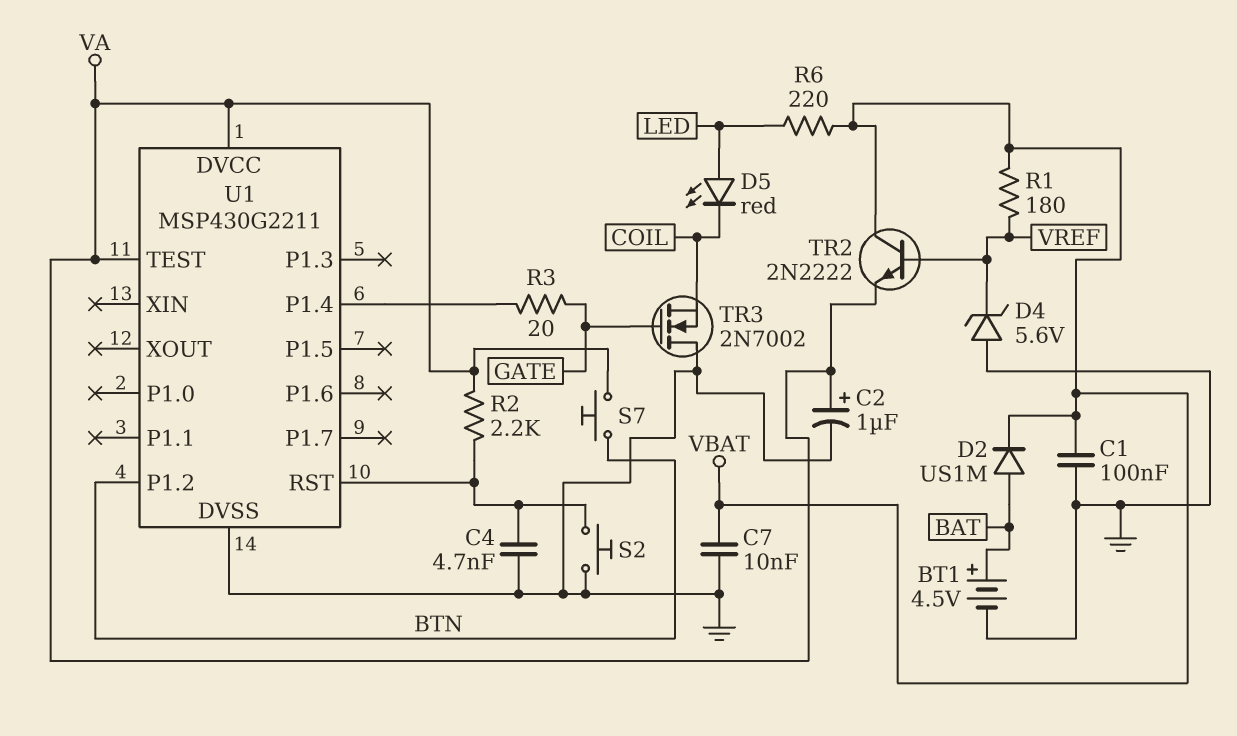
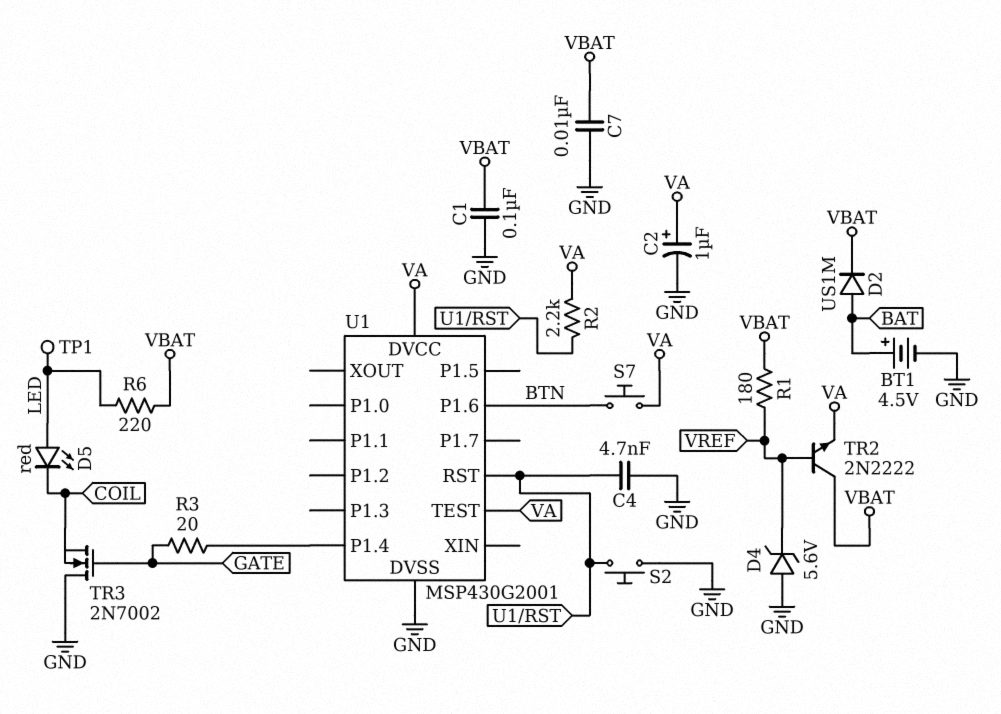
TP1: none -> test point (LED)
U1: MSP430G2211 -> MSP430G2001
U1 pin P1.2: BTN -> none
U1 pin P1.6: none -> BTN

